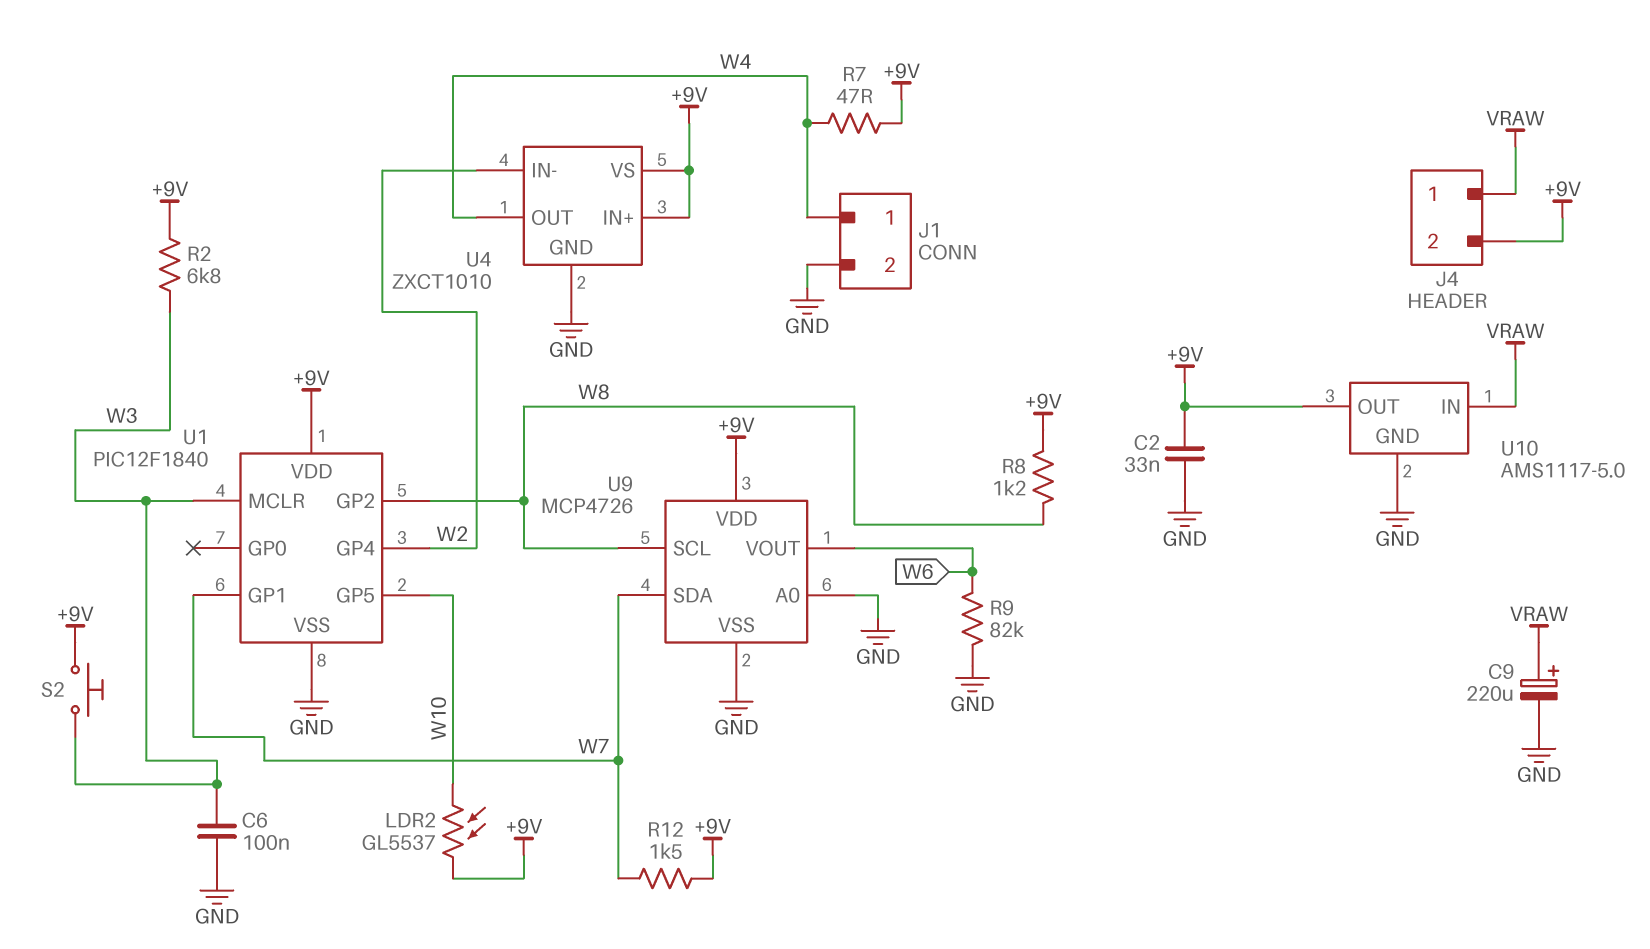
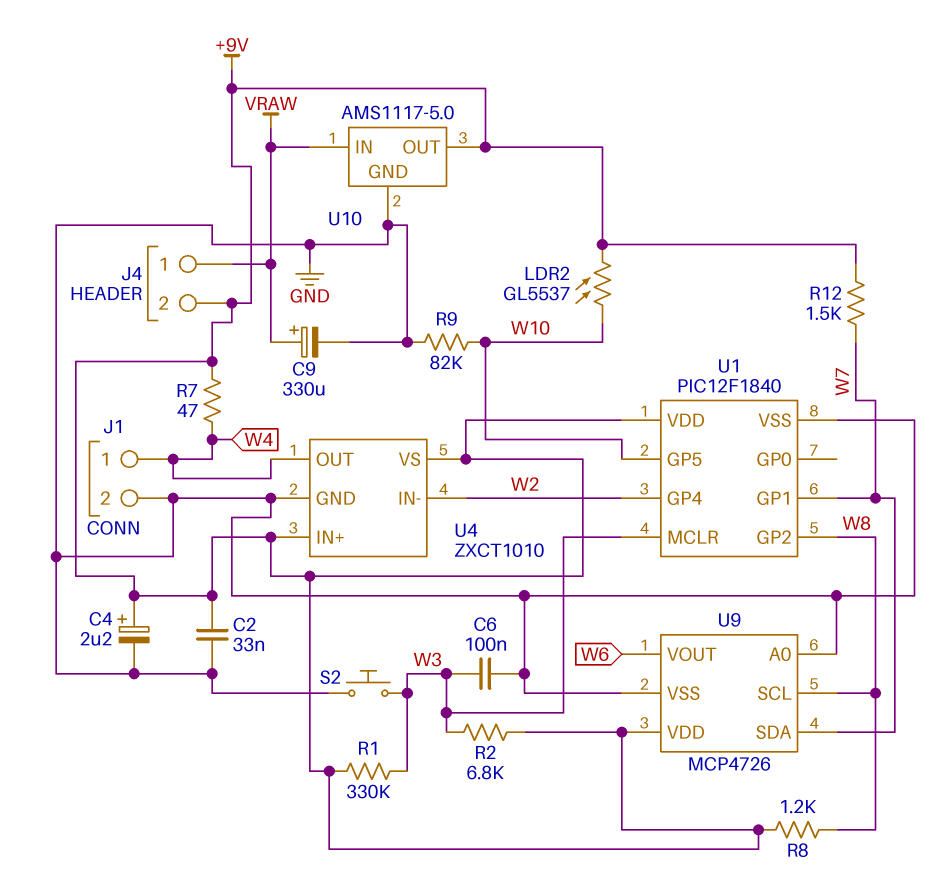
C4: none -> 2.2uF (plus +9V, minus GND)
C9: 220uF (plus VRAW, minus GND) -> 330uF (plus VRAW, minus GND)
R1: none -> 330k (+9V, W3)
R9: 82k (GND, W6) -> 82k (GND, W10)
S2: button (+9V, W3) -> button (GND, W3)

